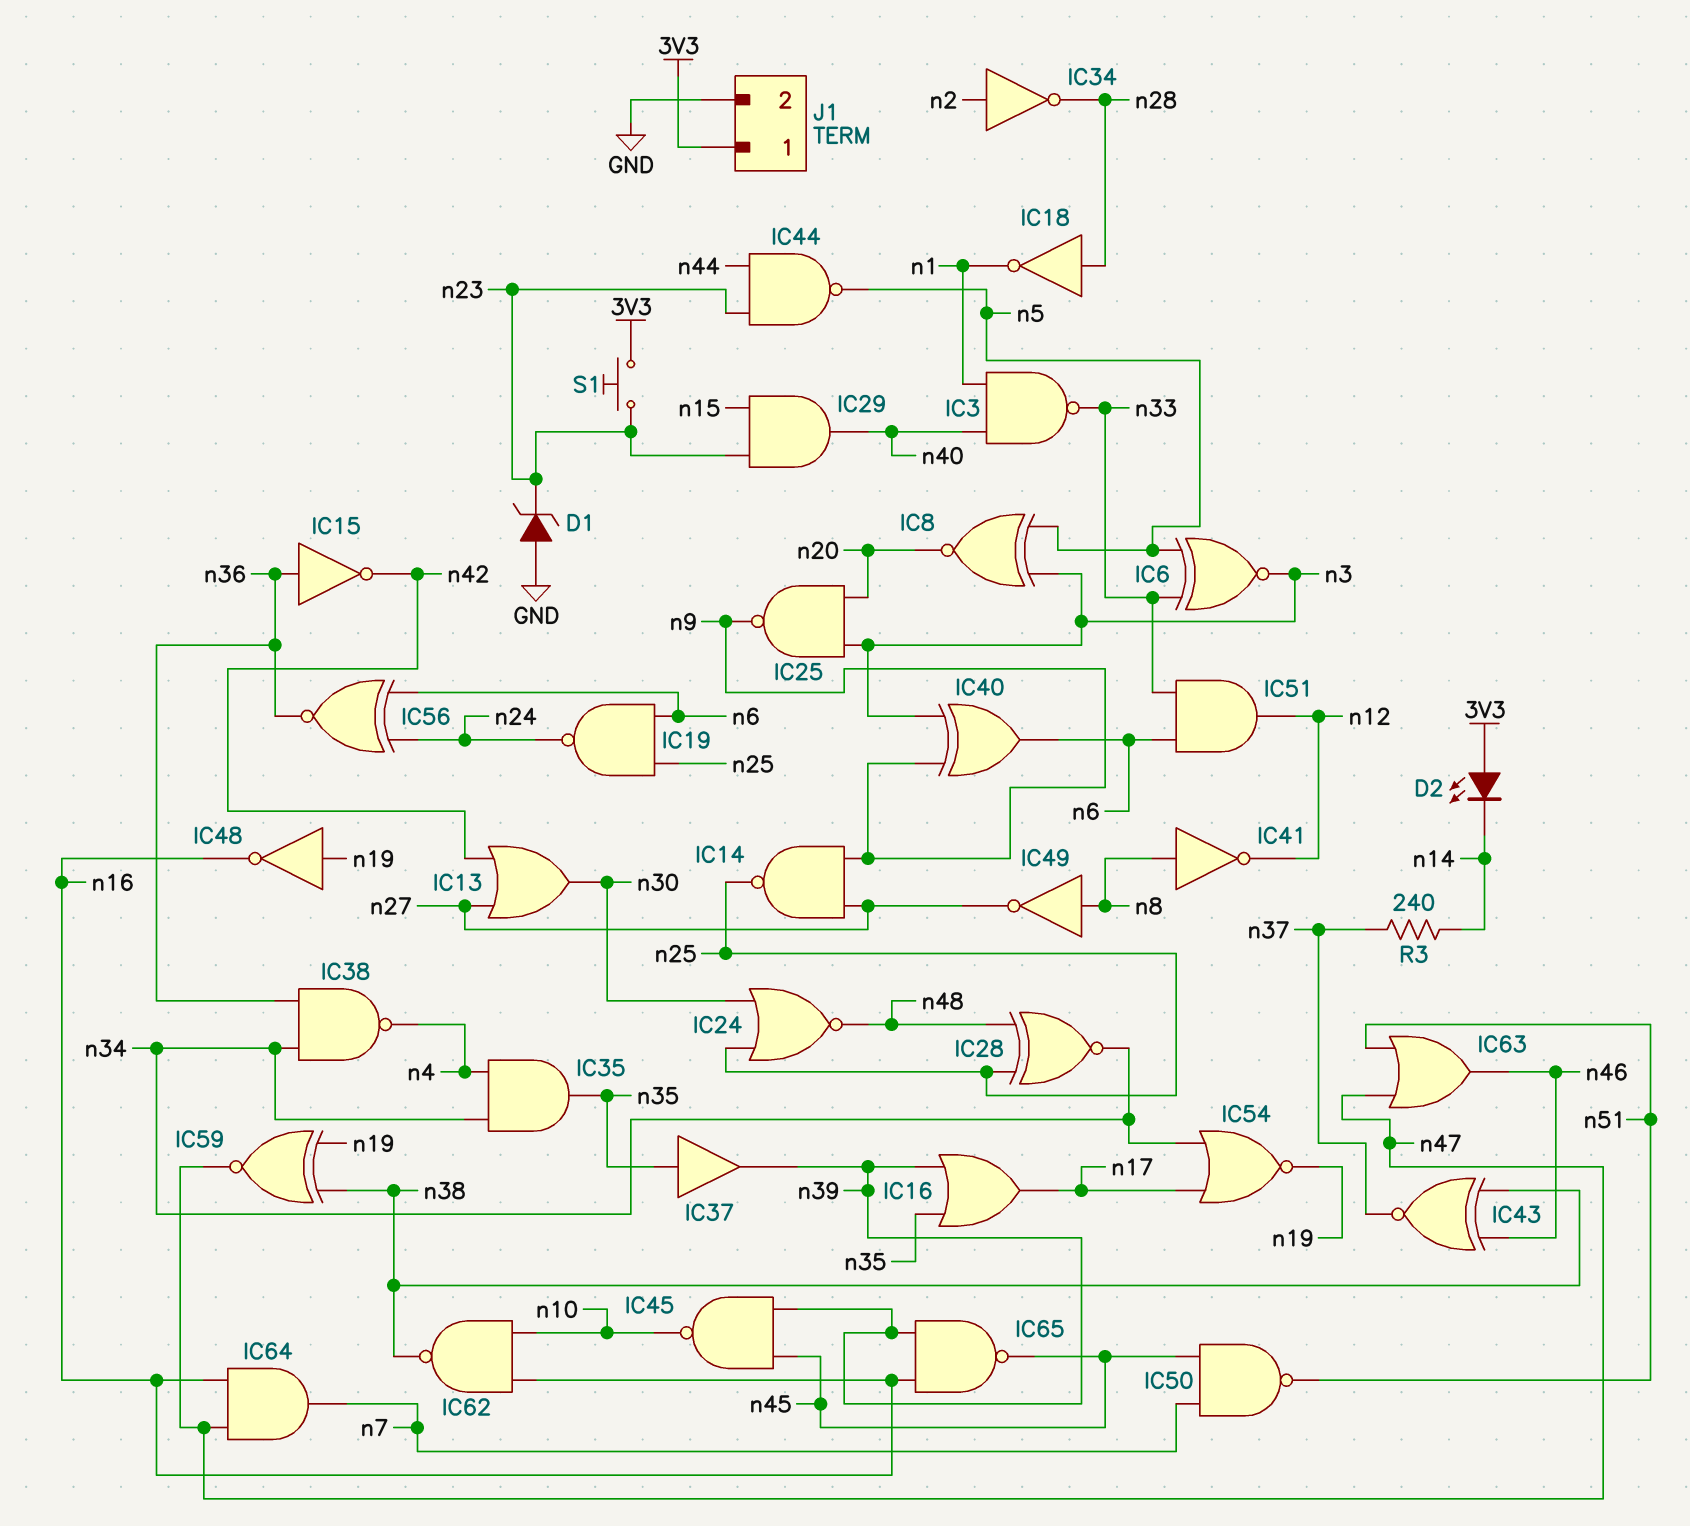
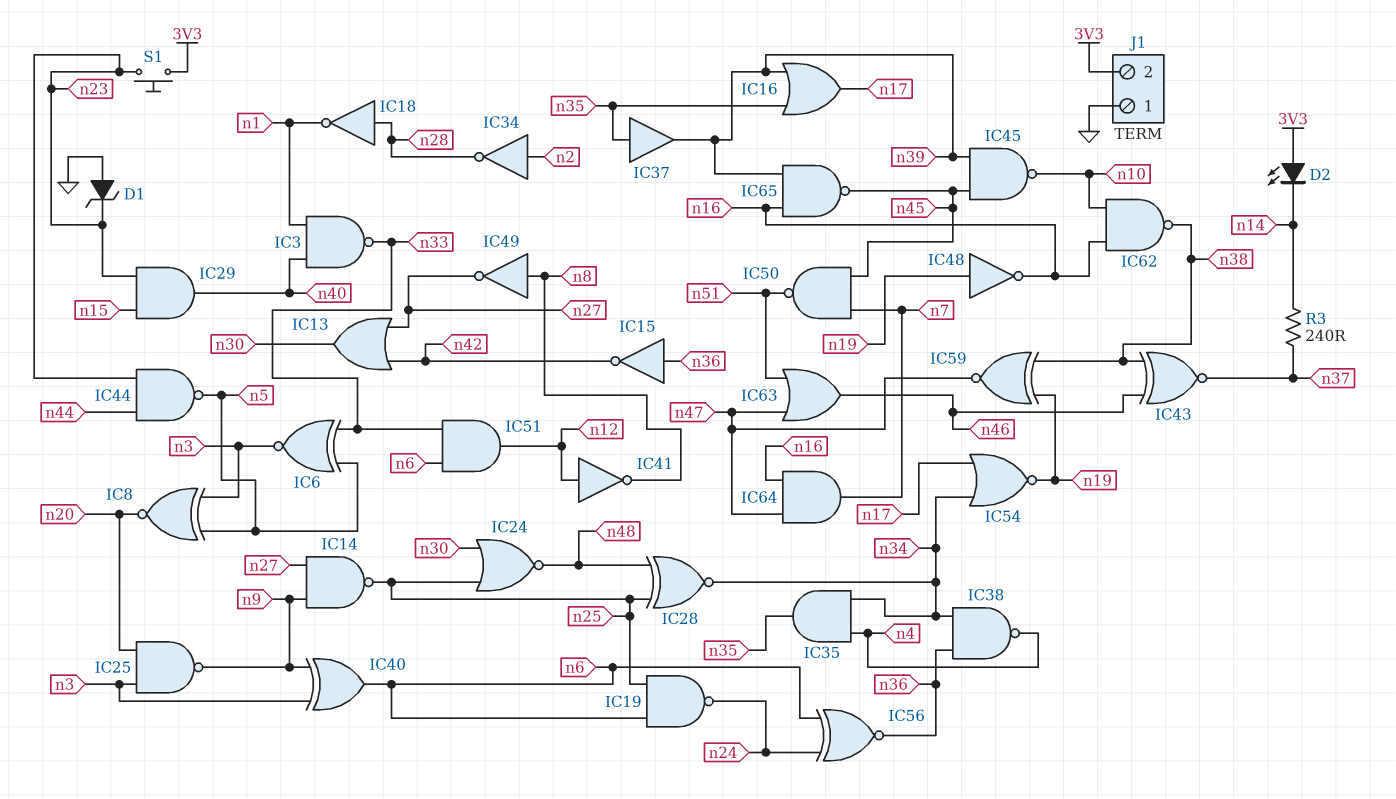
IC41: NOT (in n8, out n12) -> NOT (in n12, out n8)
J1 pin 1: 3V3 -> GND
J1 pin 2: GND -> 3V3

